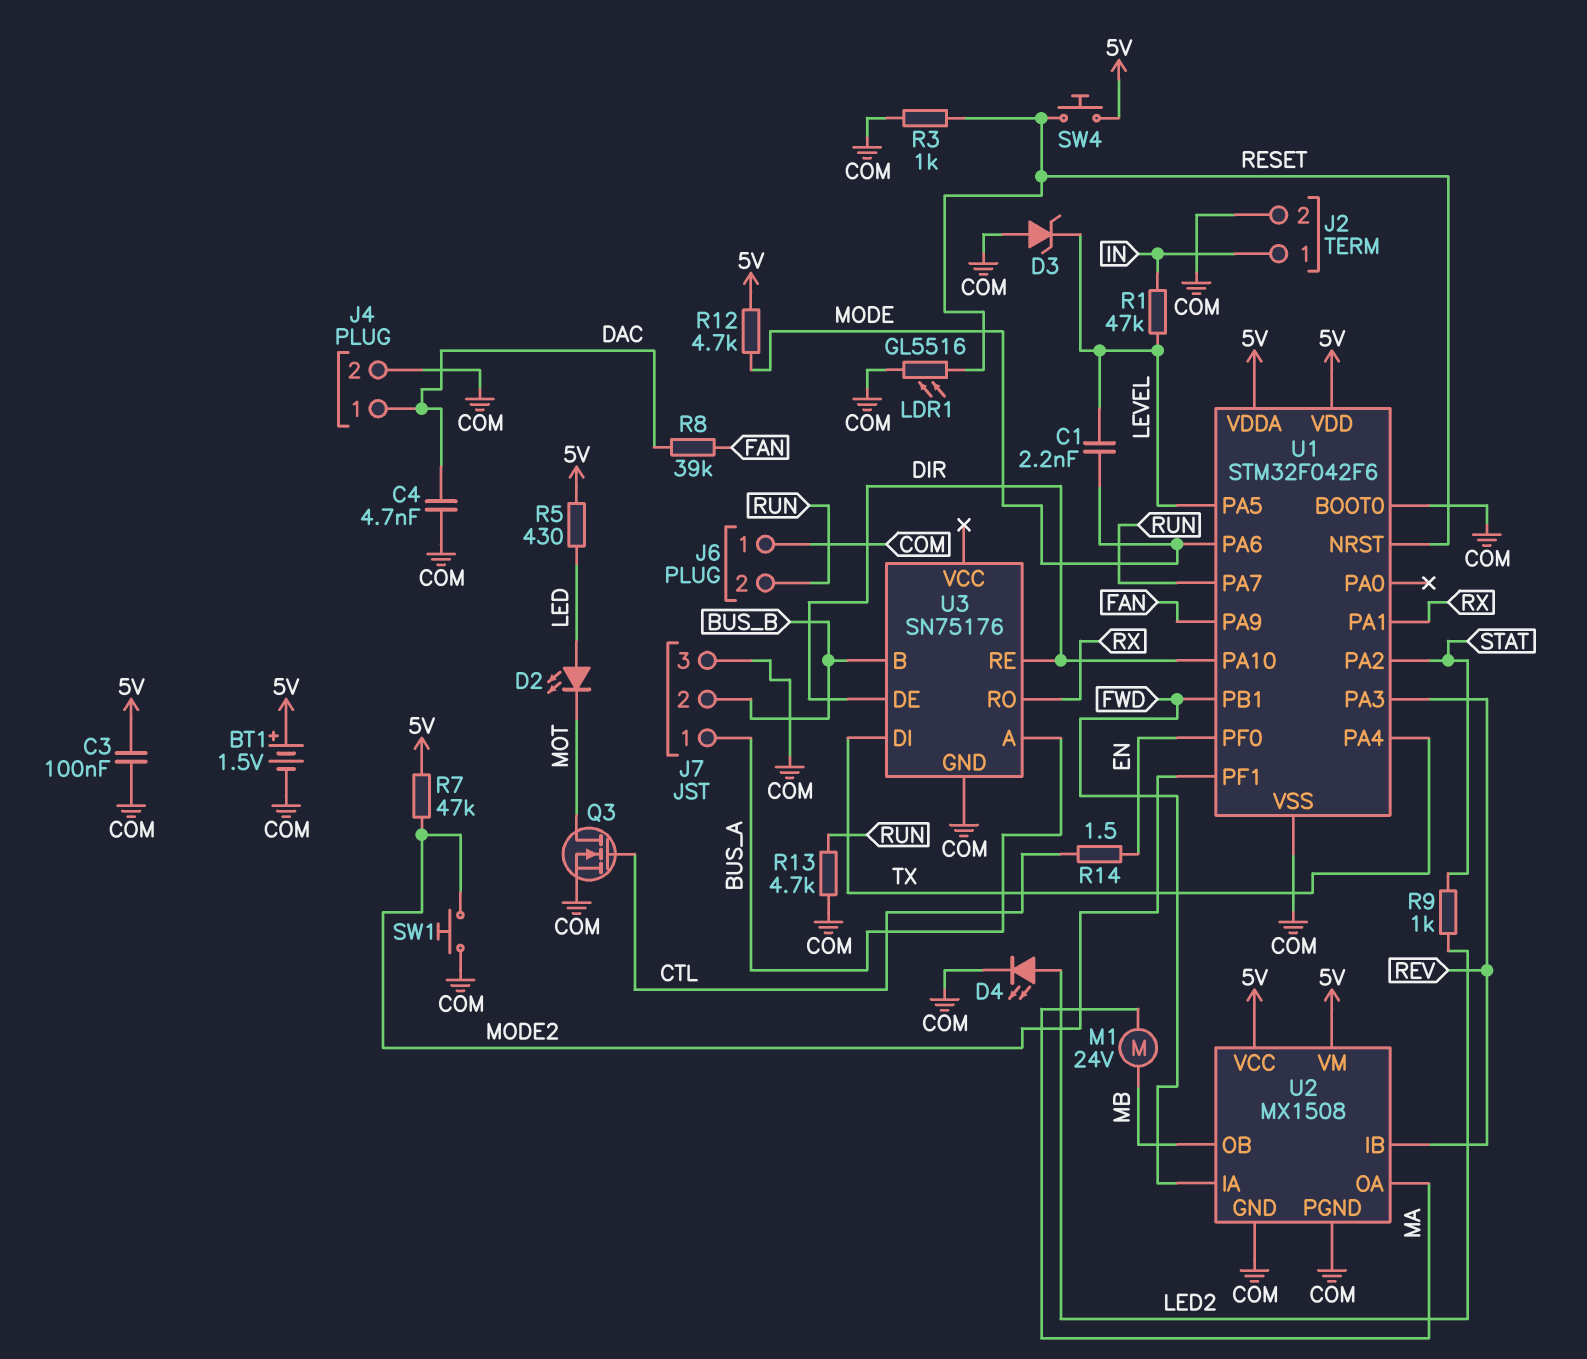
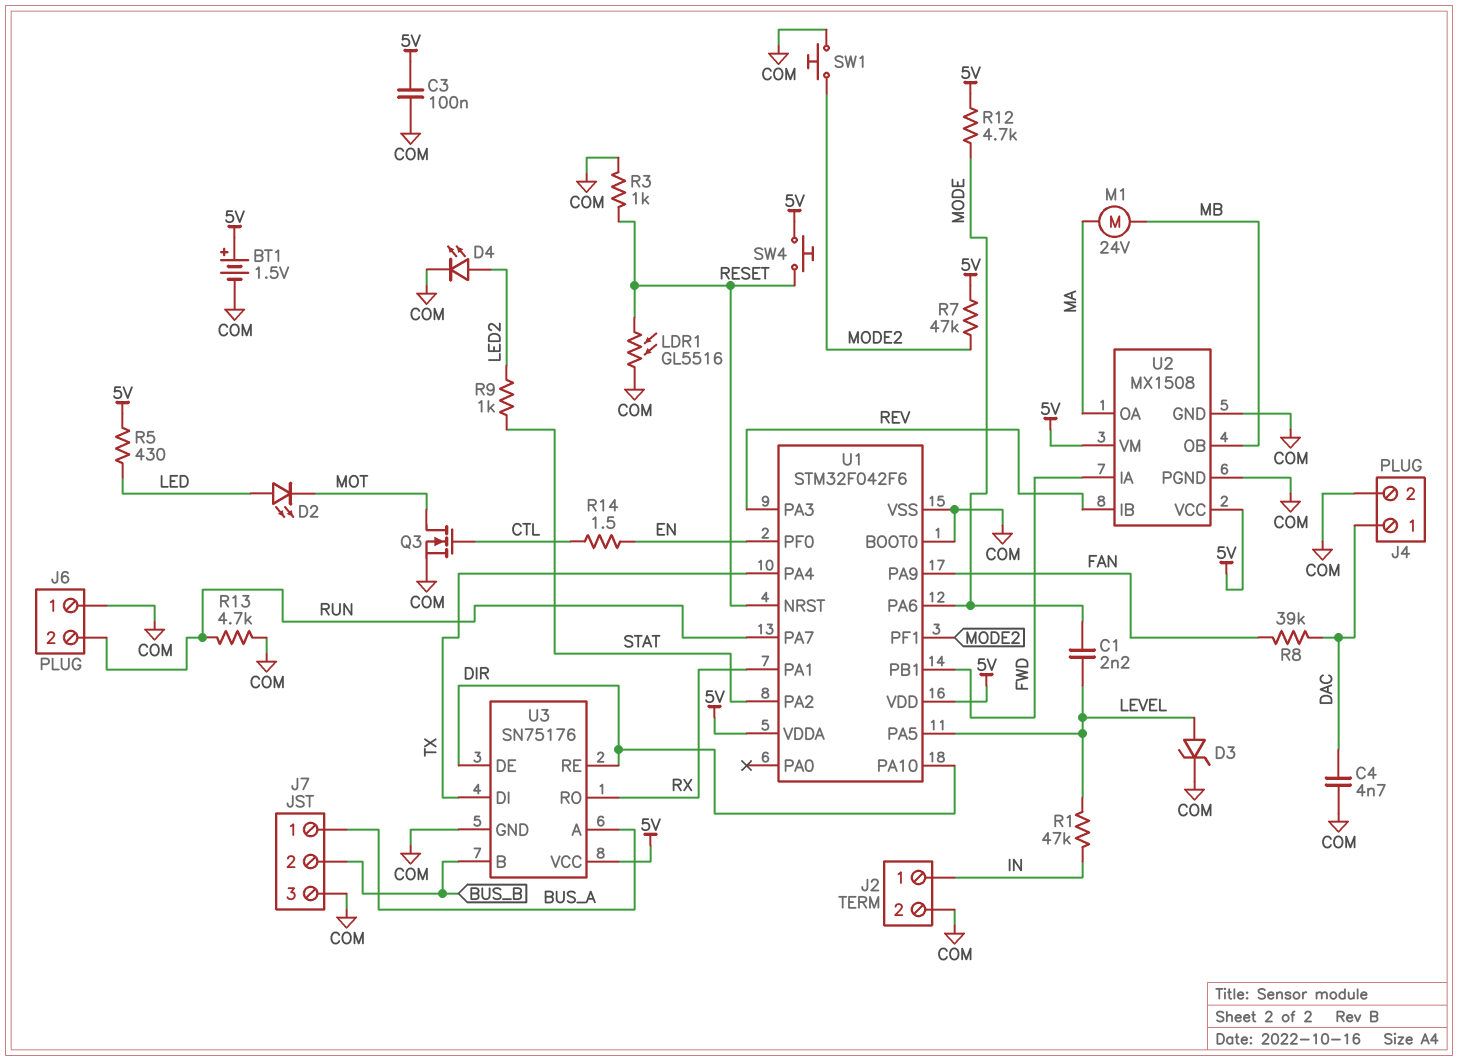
D3: zener (A COM, K LEVEL) -> zener (A LEVEL, K COM)
U3 pin VCC: none -> 5V

